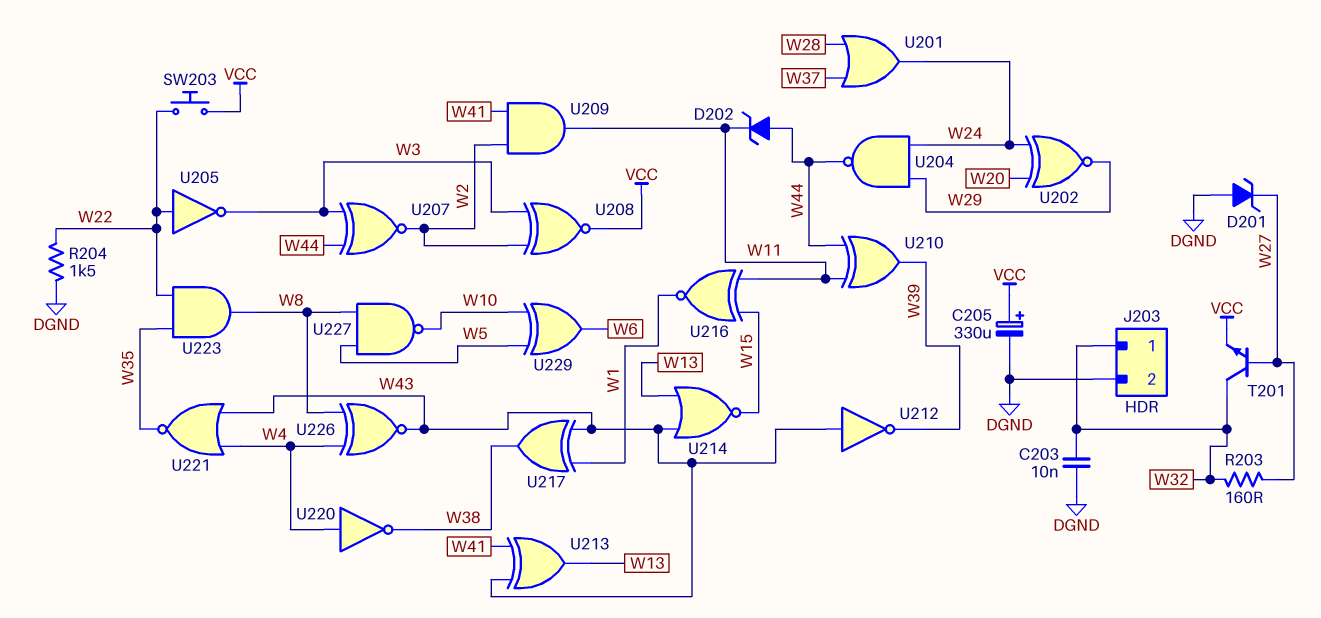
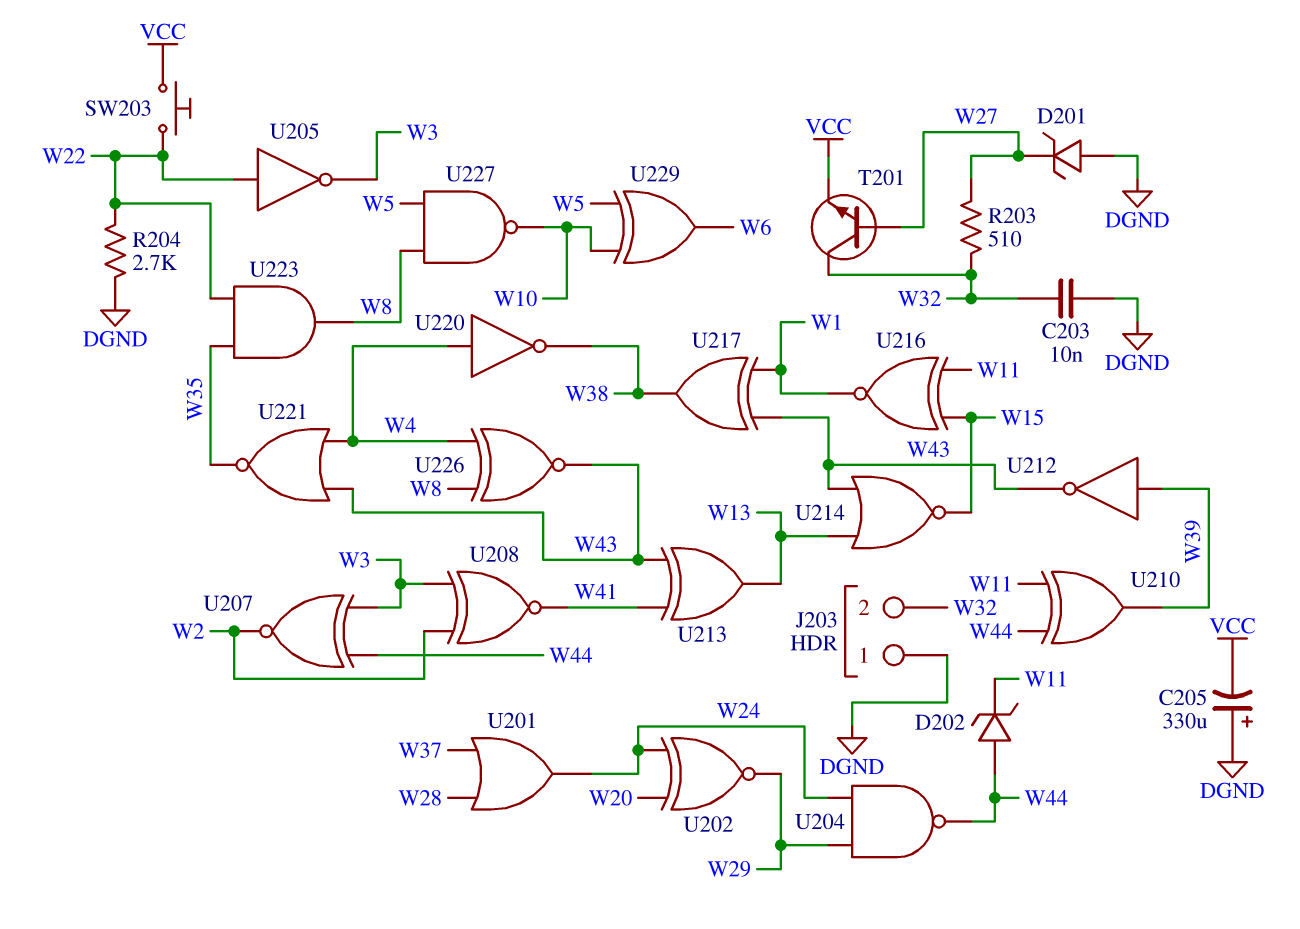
C205: 330uF (plus VCC, minus DGND) -> 330uF (plus DGND, minus VCC)
J203 pin 1: W32 -> DGND
J203 pin 2: DGND -> W32
R203: 160 (W27, W32) -> 510 (W27, W32)
R204: 1.5k (DGND, W22) -> 2.7k (DGND, W22)
U208: XNOR (in W2, in W3, out VCC) -> XNOR (in W2, in W3, out W41)
U209: AND (in W2, in W41, out W11) -> none
U212: NOT (in W43, out W39) -> NOT (in W39, out W43)

